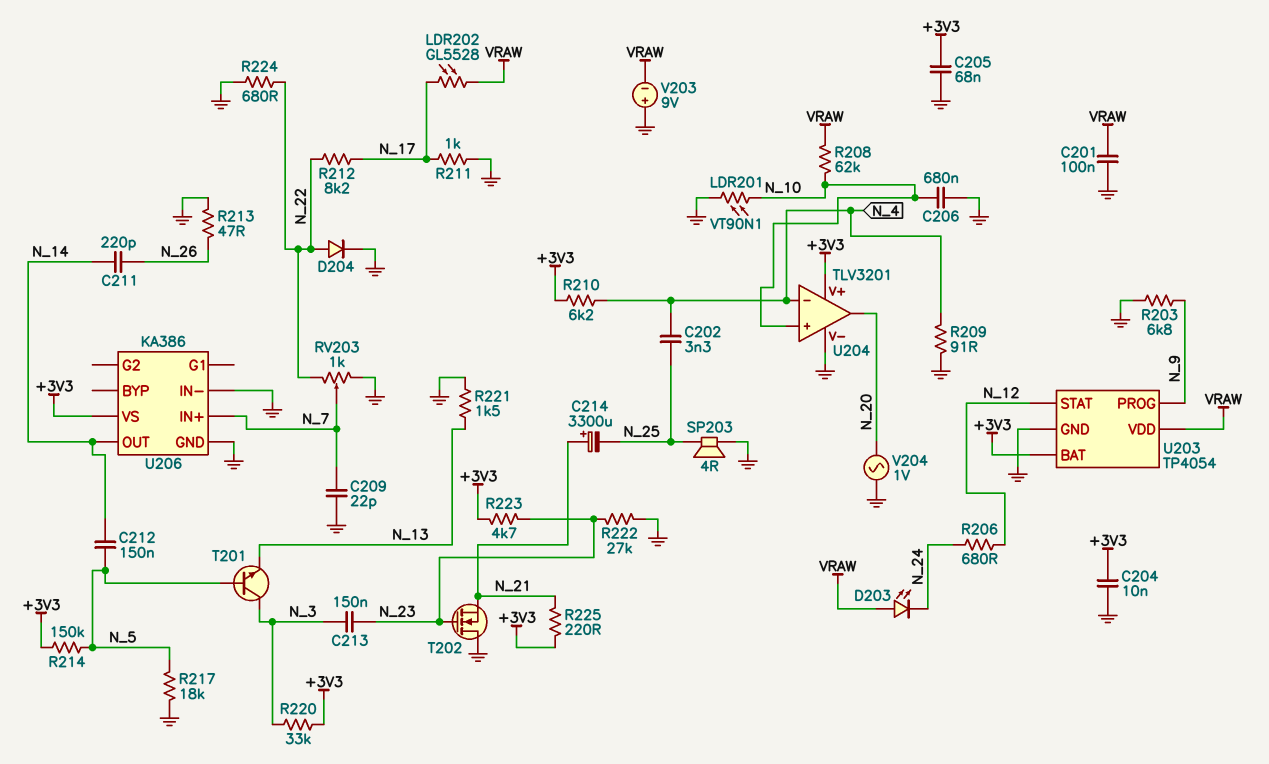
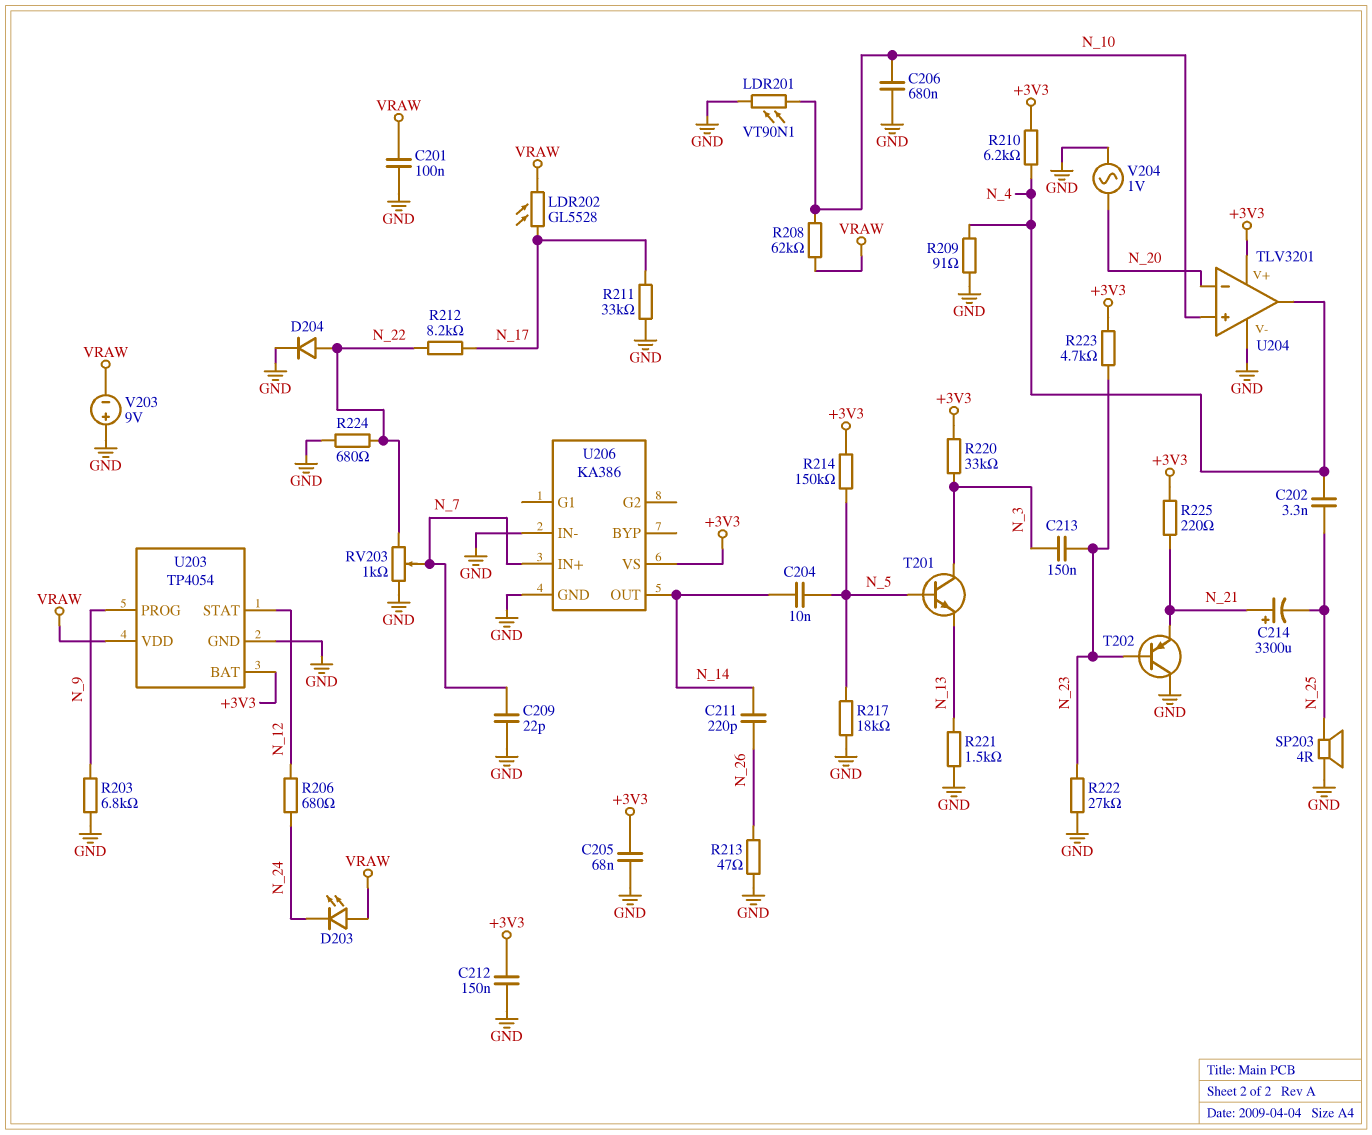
C204: 10nF (+3V3, GND) -> 10nF (N_5, N_14)
C212: 150nF (N_5, N_14) -> 150nF (+3V3, GND)
R211: 1k (GND, N_17) -> 33k (GND, N_17)
T202: NMOS (G N_23, D GND, S N_21) -> PNP (B N_23, C GND, E N_21)
U204 pin in-: N_4 -> N_20
U204 pin out: N_20 -> N_4

